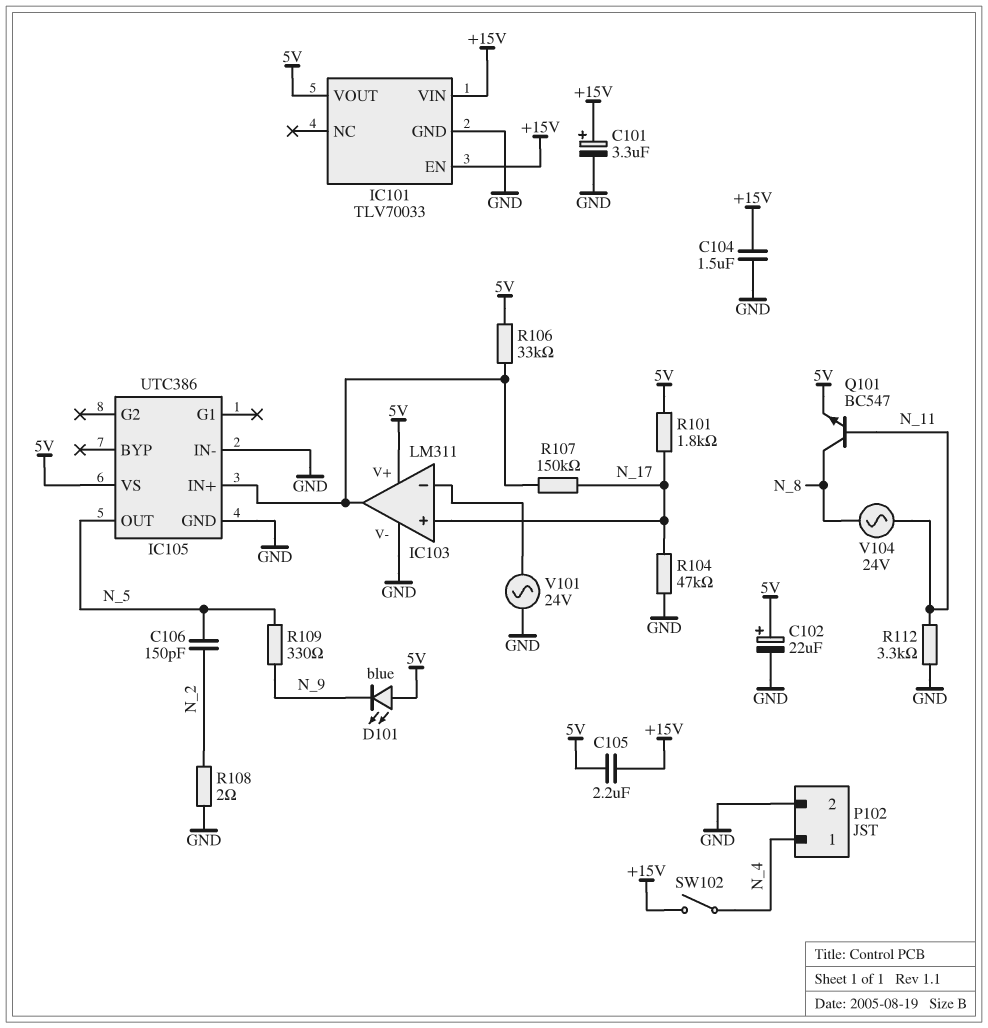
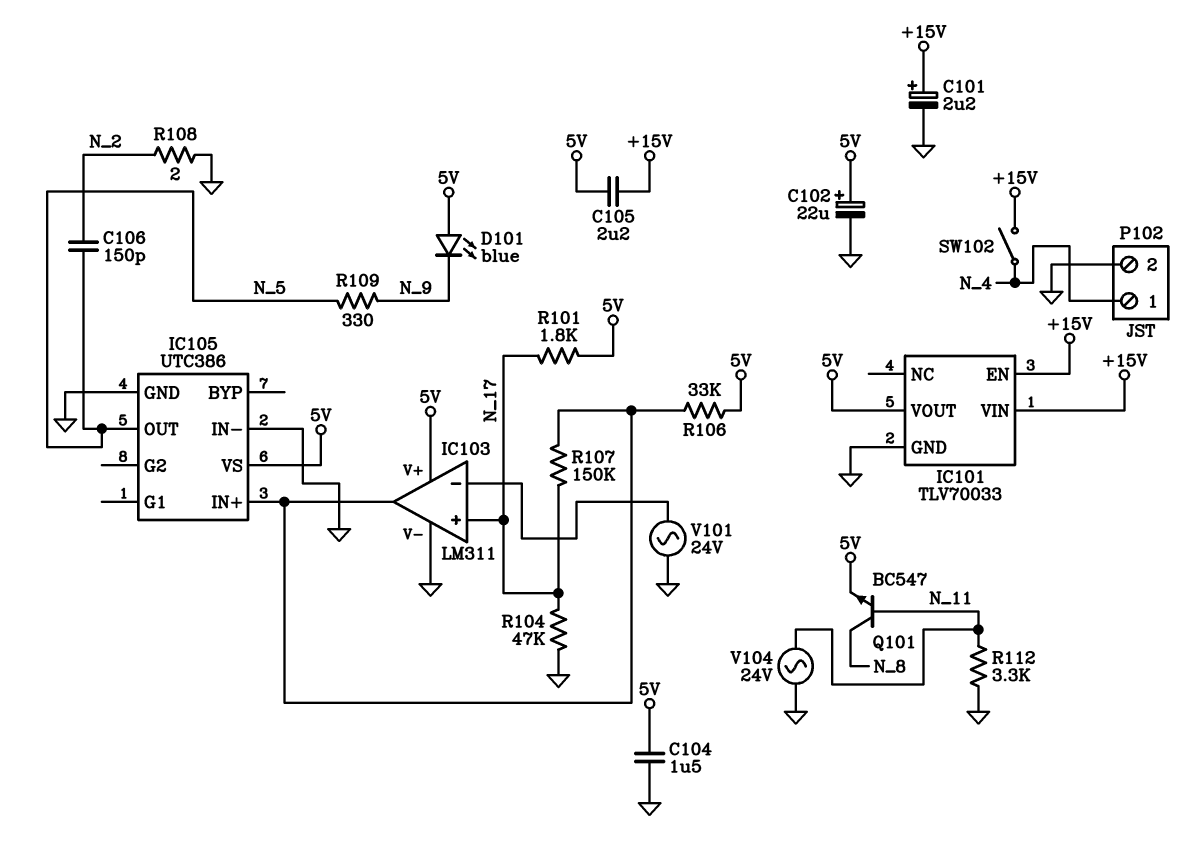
C101: 3.3uF (plus +15V, minus GND) -> 2.2uF (plus +15V, minus GND)
C104: 1.5uF (+15V, GND) -> 1.5uF (5V, GND)
V104: AC 24V (N_8, N_11) -> AC 24V (GND, N_11)

